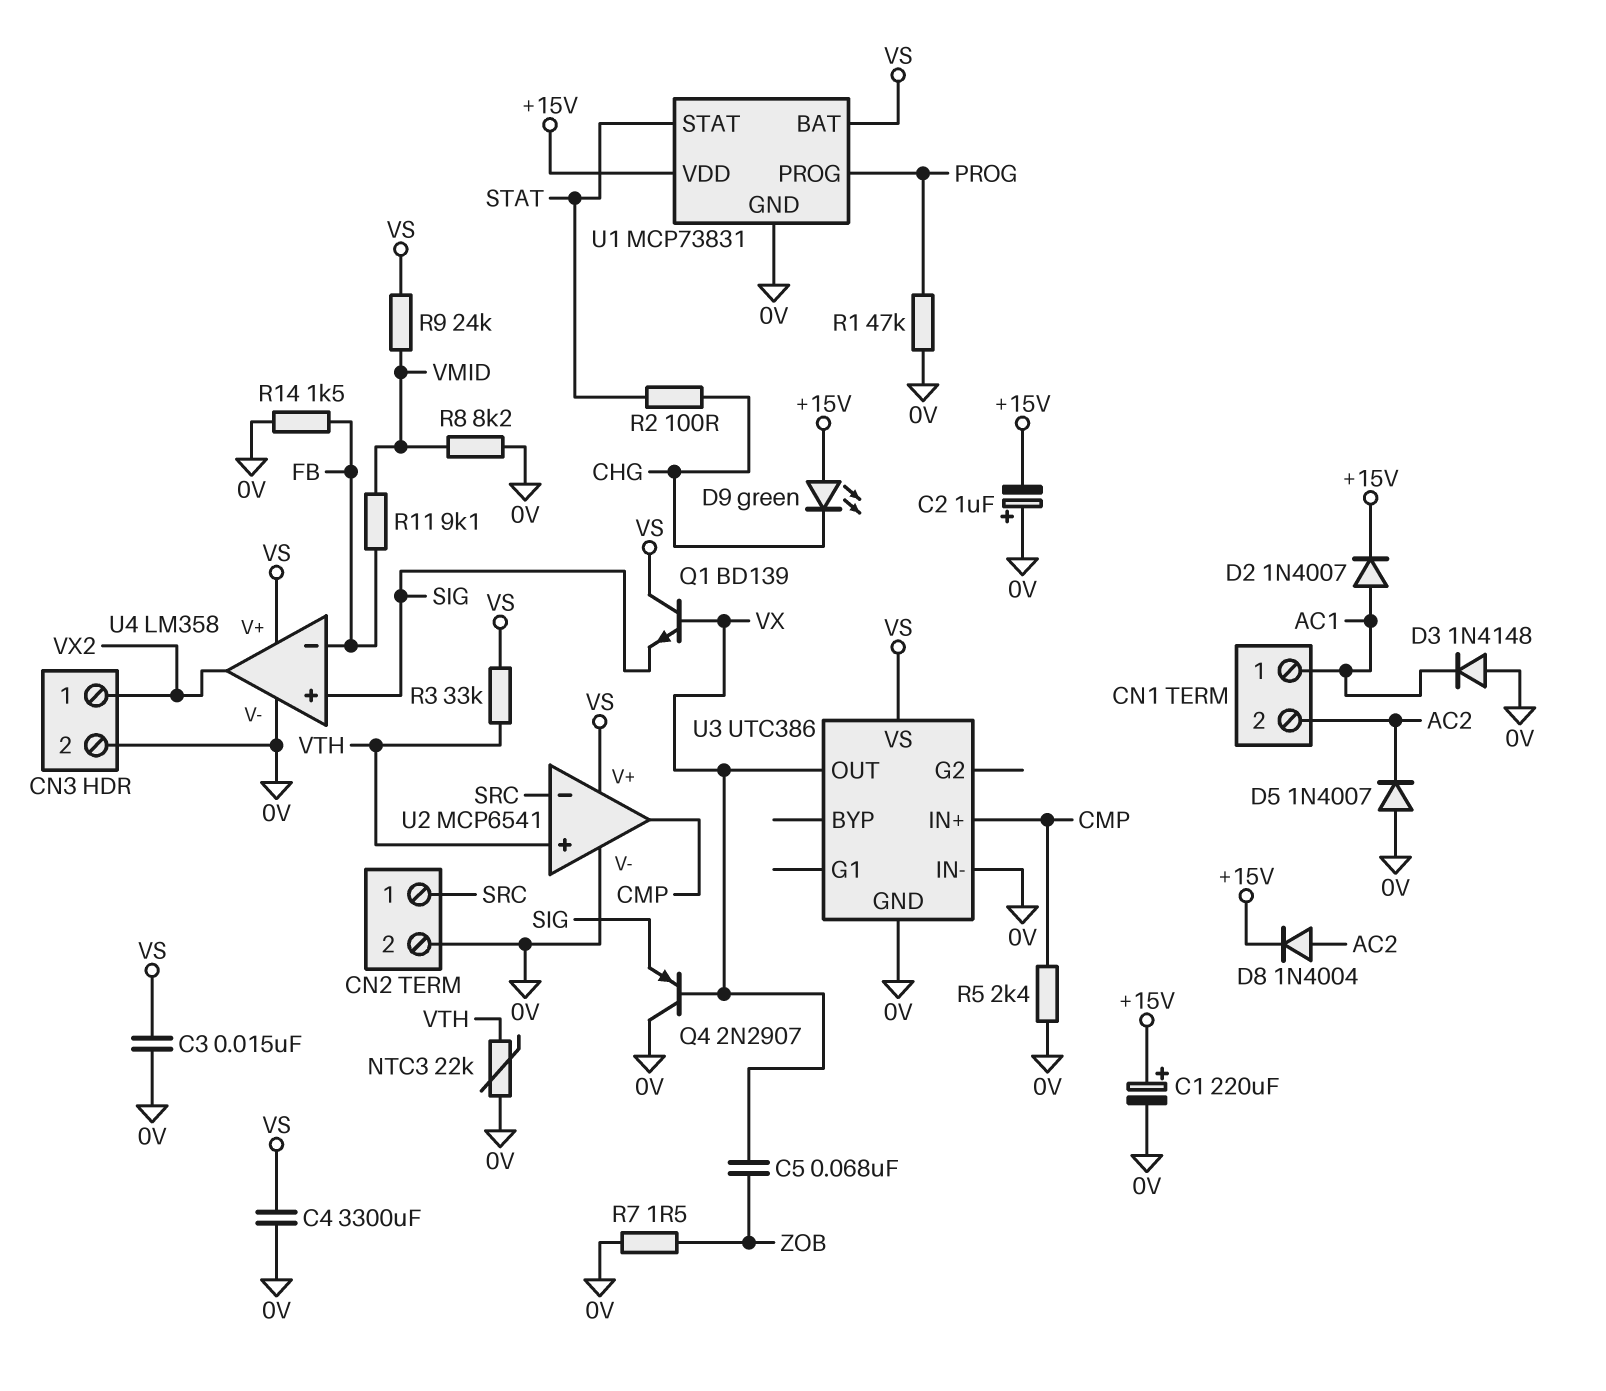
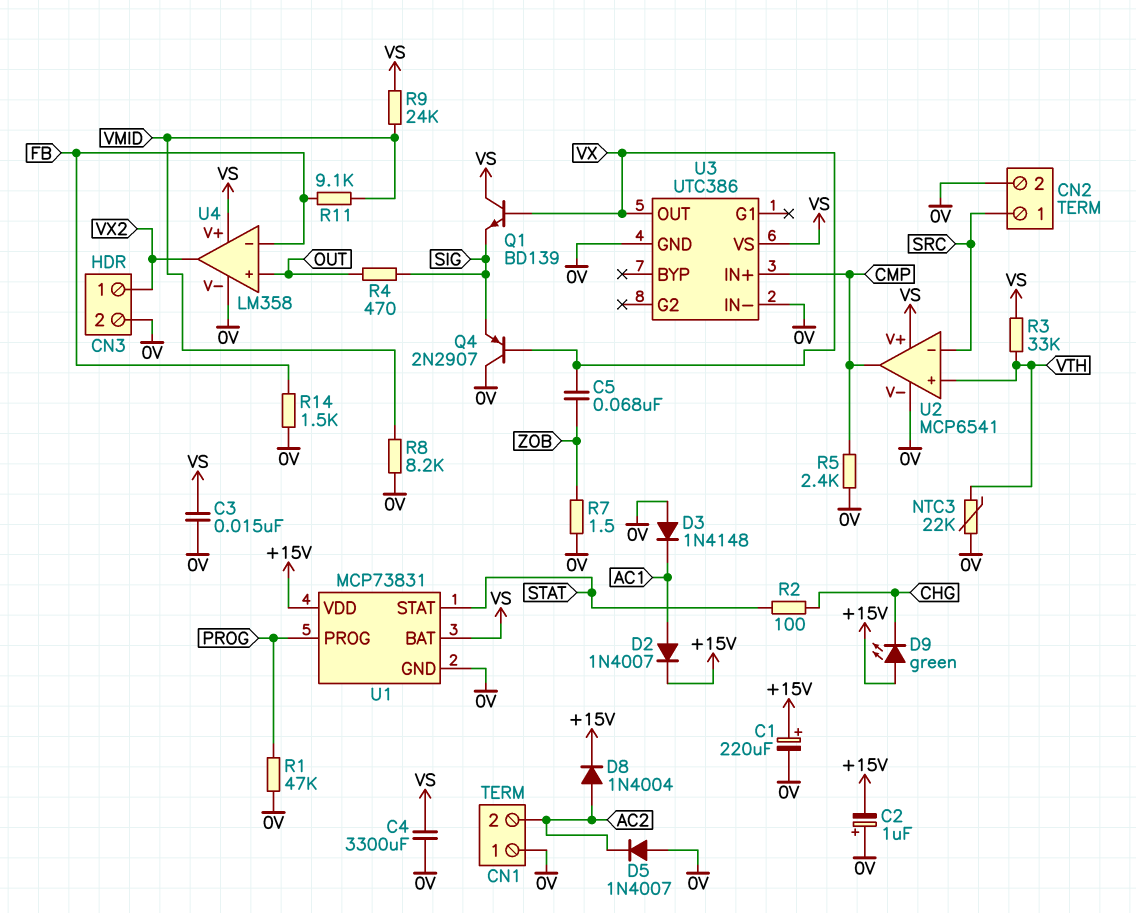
CN1 pin 1: AC1 -> 0V
R4: none -> 470 (OUT, SIG)
U4 pin in+: SIG -> OUT

